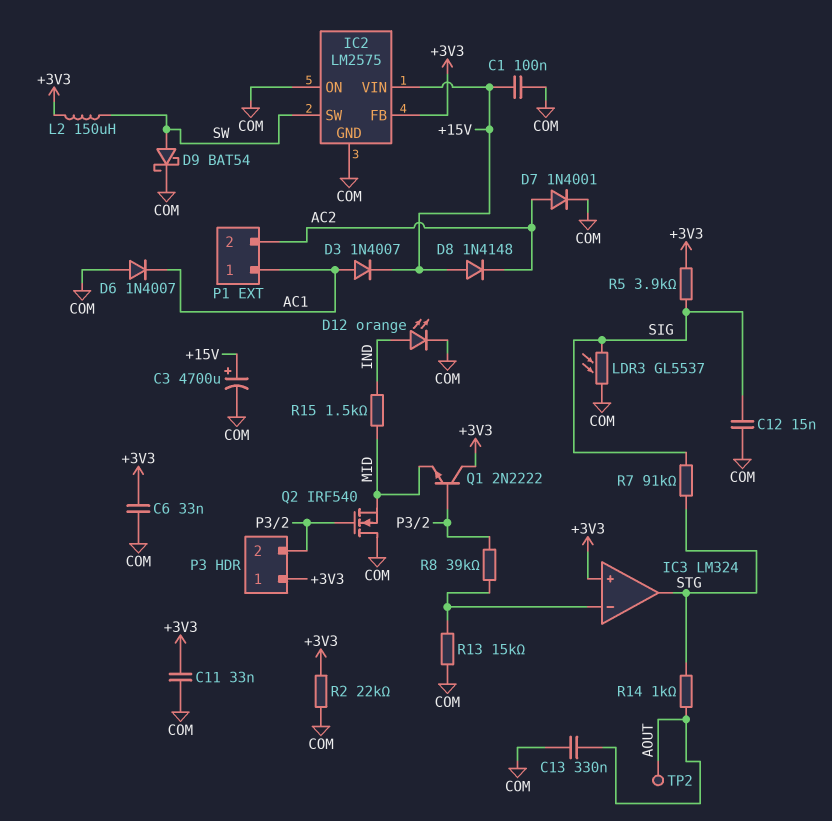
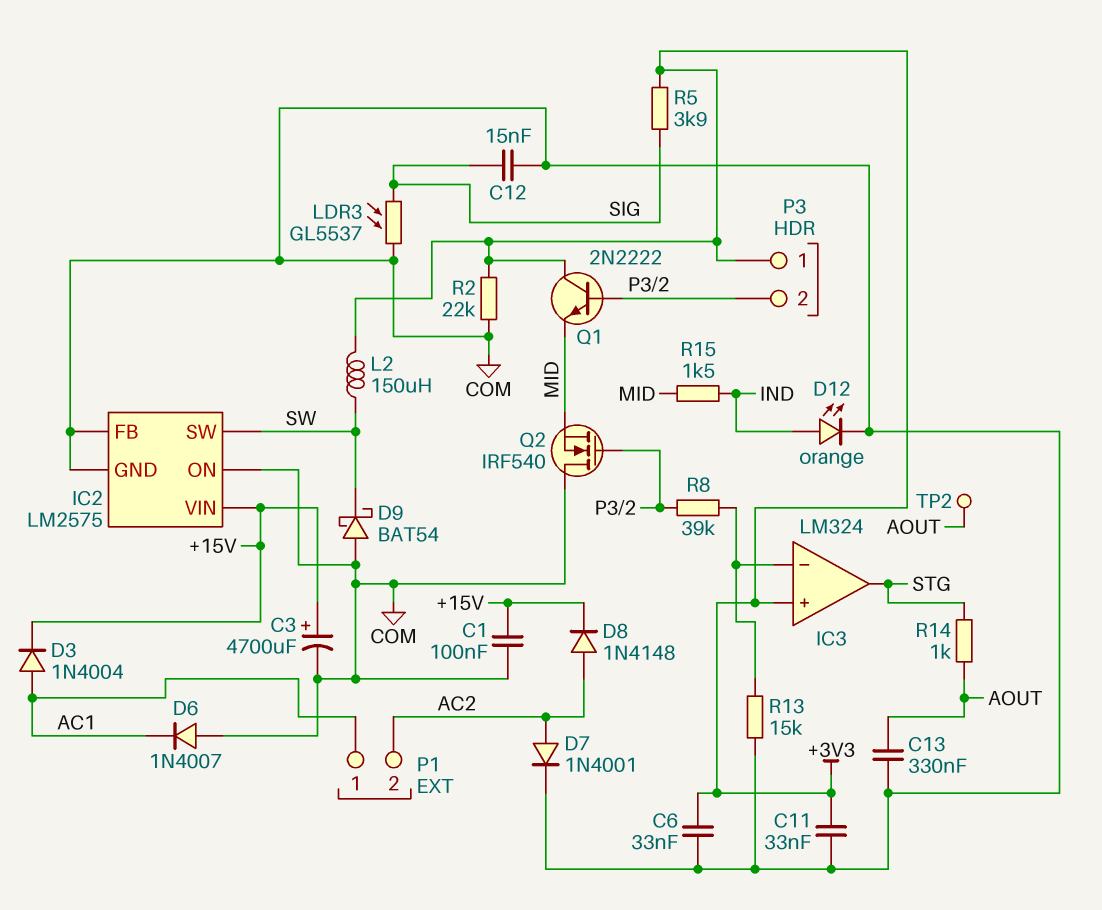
D3: diode 1N4007 (A AC1, K +15V) -> diode 1N4004 (A AC1, K +15V)
D8: diode 1N4148 (A +15V, K AC2) -> diode 1N4148 (A AC2, K +15V)
D9: schottky BAT54 (A SW, K COM) -> schottky BAT54 (A COM, K SW)
IC2 pin FB: +3V3 -> COM
R7: 91k (SIG, STG) -> none

